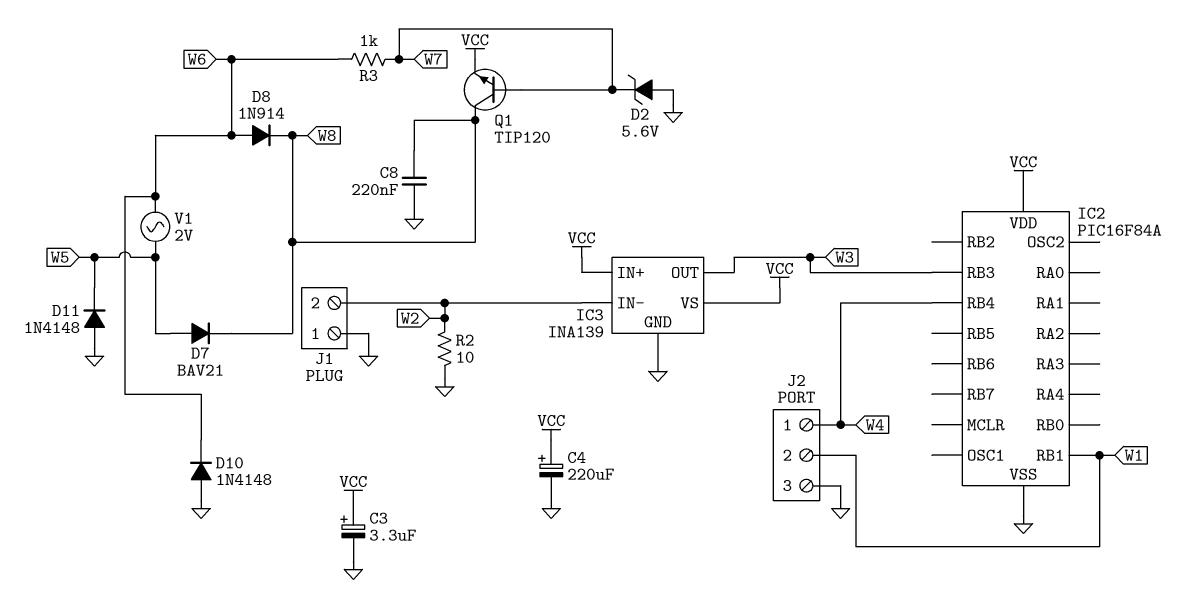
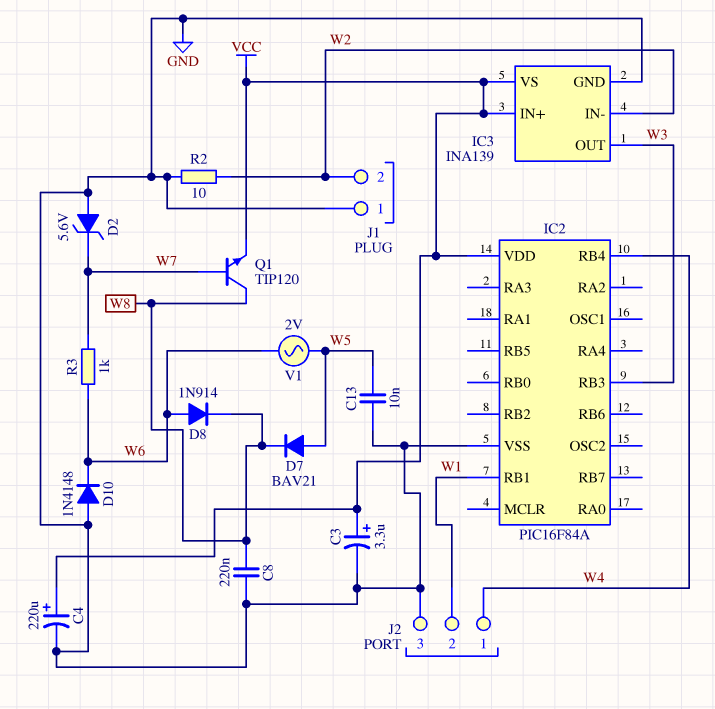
C13: none -> 10nF (GND, W5)
D11: diode 1N4148 (A GND, K W5) -> none

